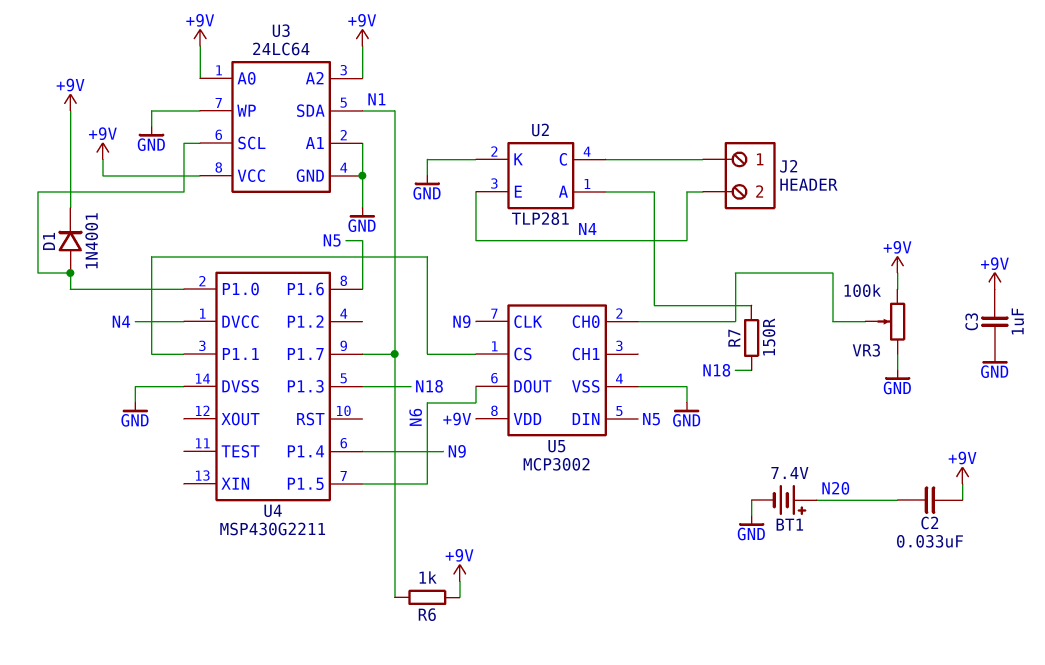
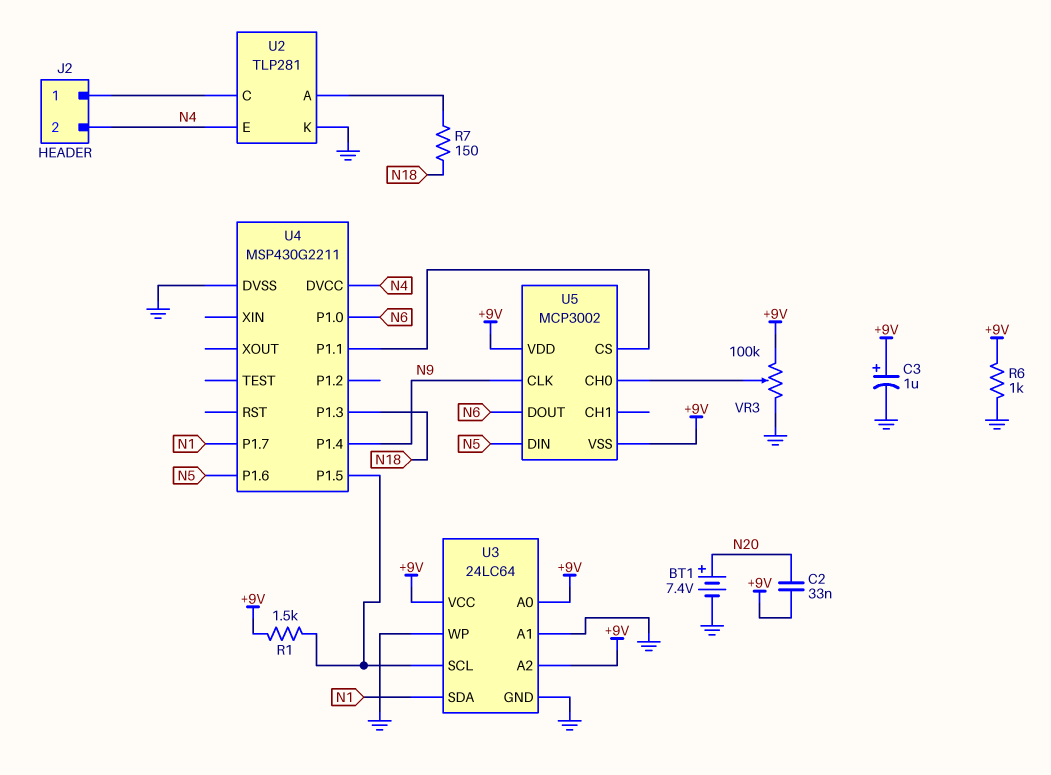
C3: 1uF (+9V, GND) -> 1uF (plus +9V, minus GND)
D1: diode 1N4001 (A U3/SCL, K +9V) -> none
R1: none -> 1.5k (+9V, U3/SCL)
R6: 1k (+9V, N1) -> 1k (+9V, GND)
U4 pin P1.0: U3/SCL -> N6
U4 pin P1.5: N6 -> U3/SCL
U5 pin VSS: GND -> +9V

